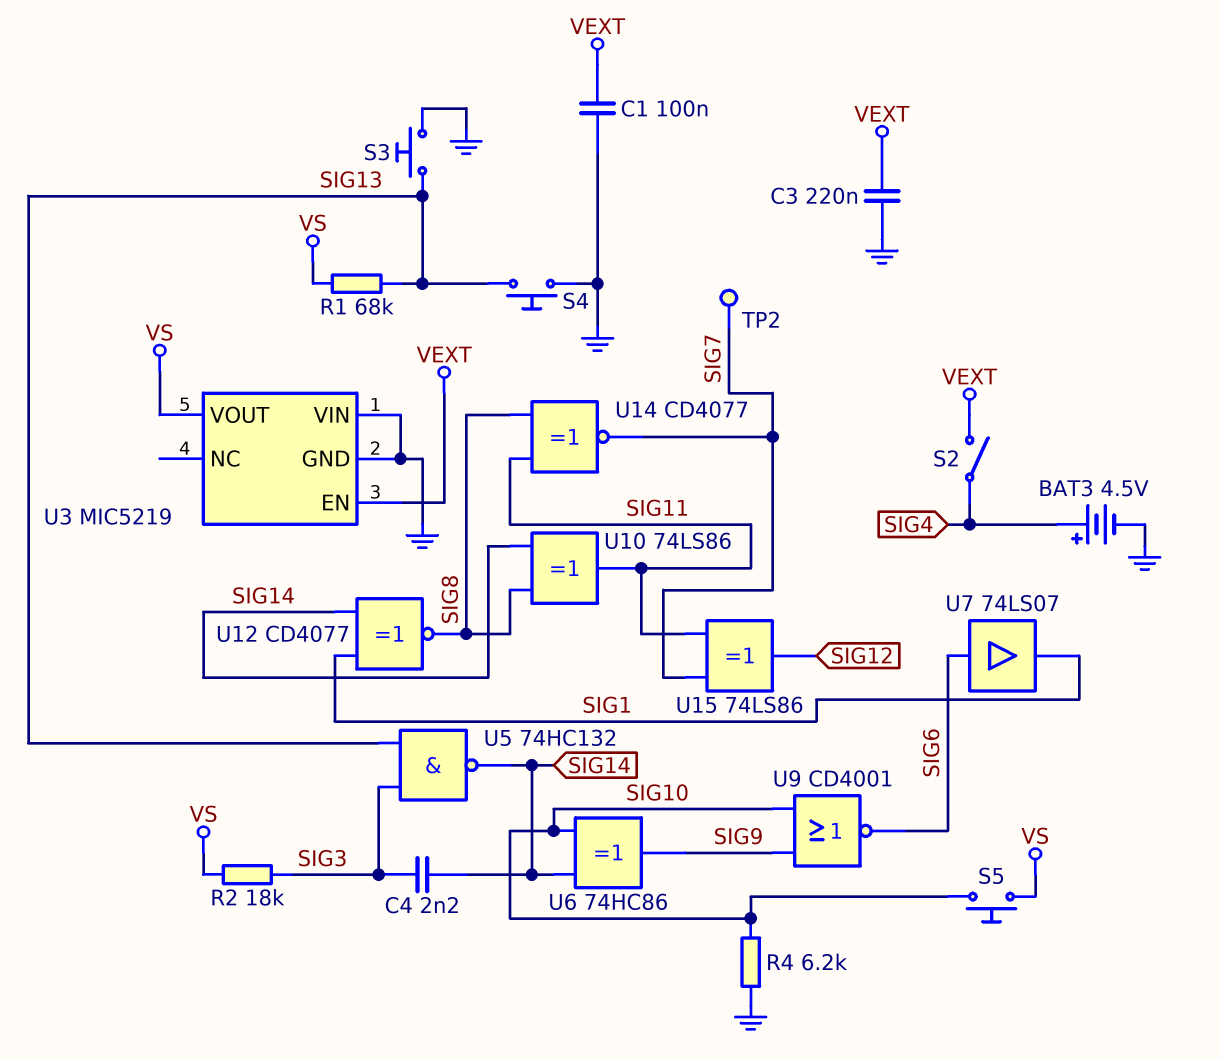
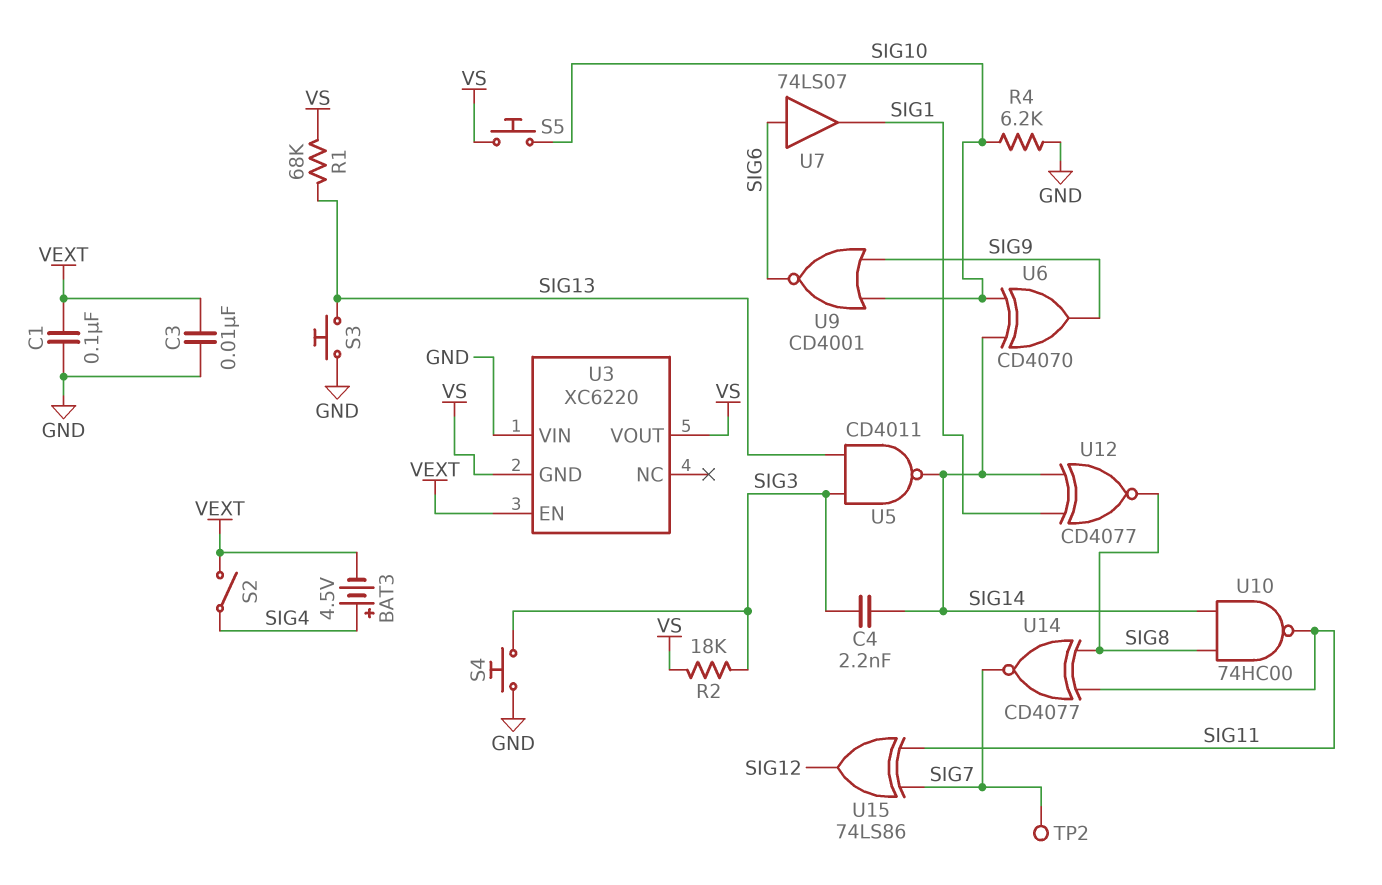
BAT3: 4.5V (plus SIG4, minus GND) -> 4.5V (plus SIG4, minus VEXT)
C3: 220nF (GND, VEXT) -> 10nF (GND, VEXT)
S4: button (GND, SIG13) -> button (GND, SIG3)
U3: MIC5219 -> XC6220
U3 pin GND: GND -> VS
U5: NAND 74HC132 (in SIG3, in SIG13, out SIG14) -> NAND CD4011 (in SIG3, in SIG13, out SIG14)
U6: XOR 74HC86 (in SIG10, in SIG14, out SIG9) -> XOR CD4070 (in SIG10, in SIG14, out SIG9)
U10: XOR 74LS86 (in SIG8, in SIG14, out SIG11) -> NAND 74HC00 (in SIG8, in SIG14, out SIG11)

